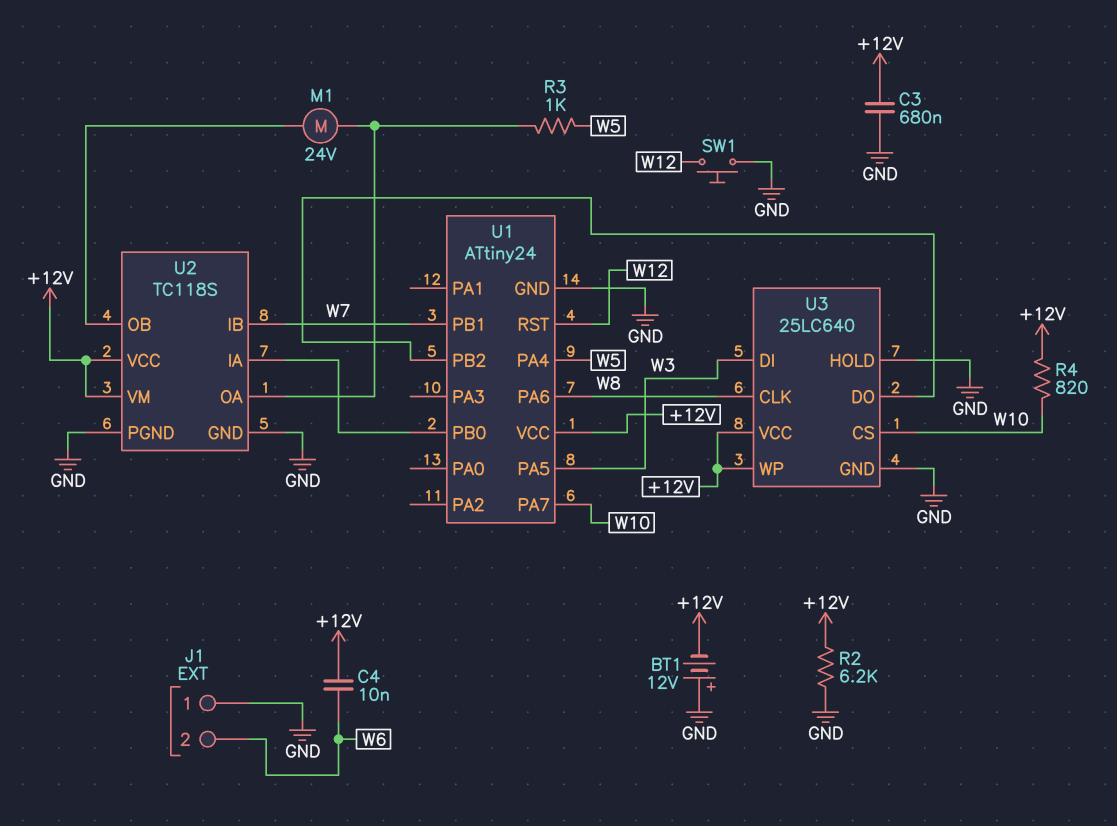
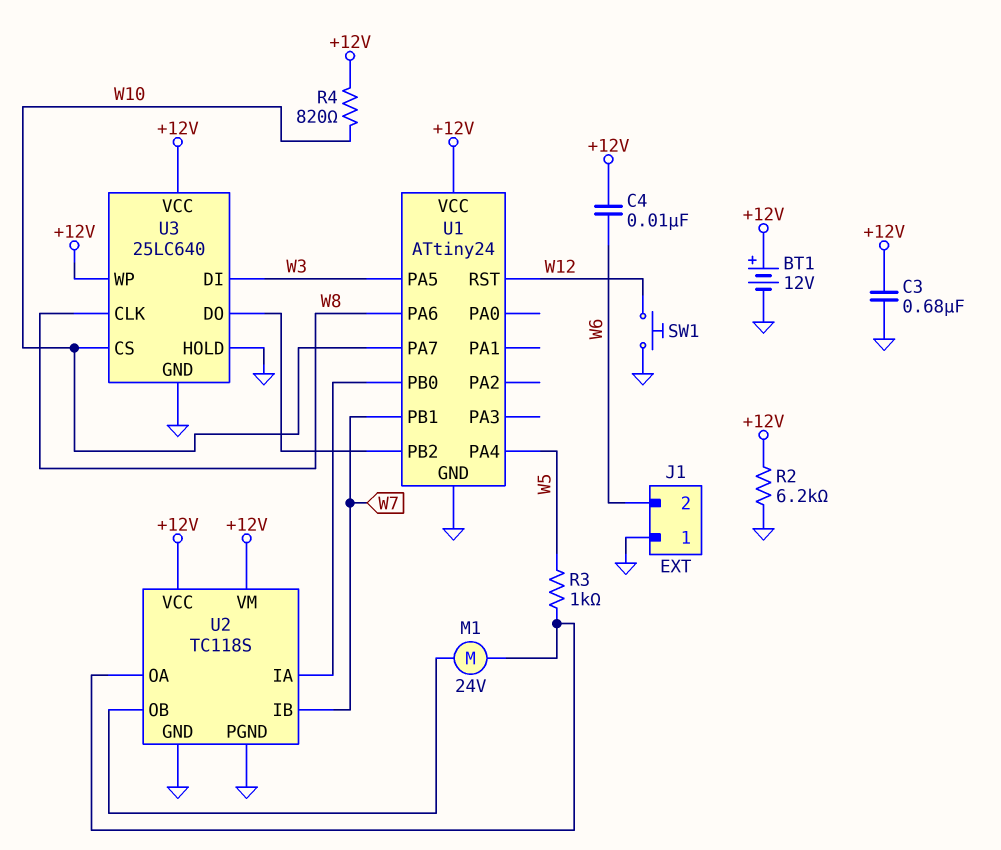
BT1: 12V (plus GND, minus +12V) -> 12V (plus +12V, minus GND)

